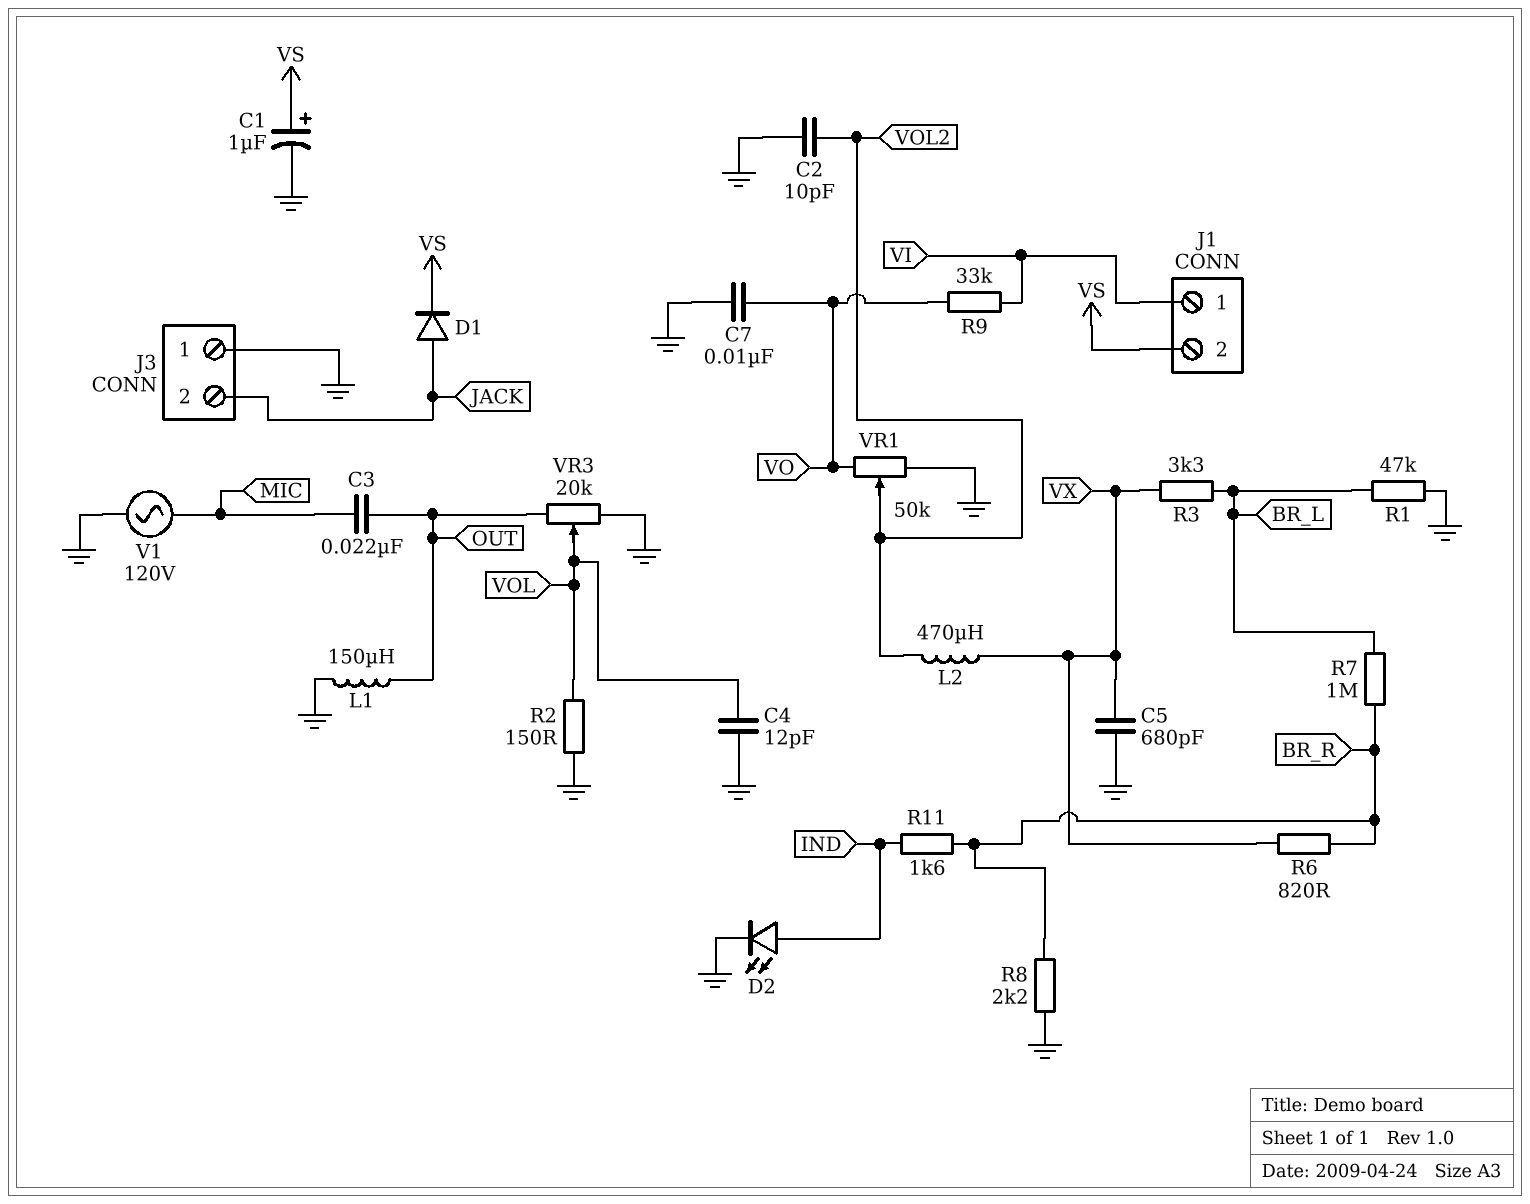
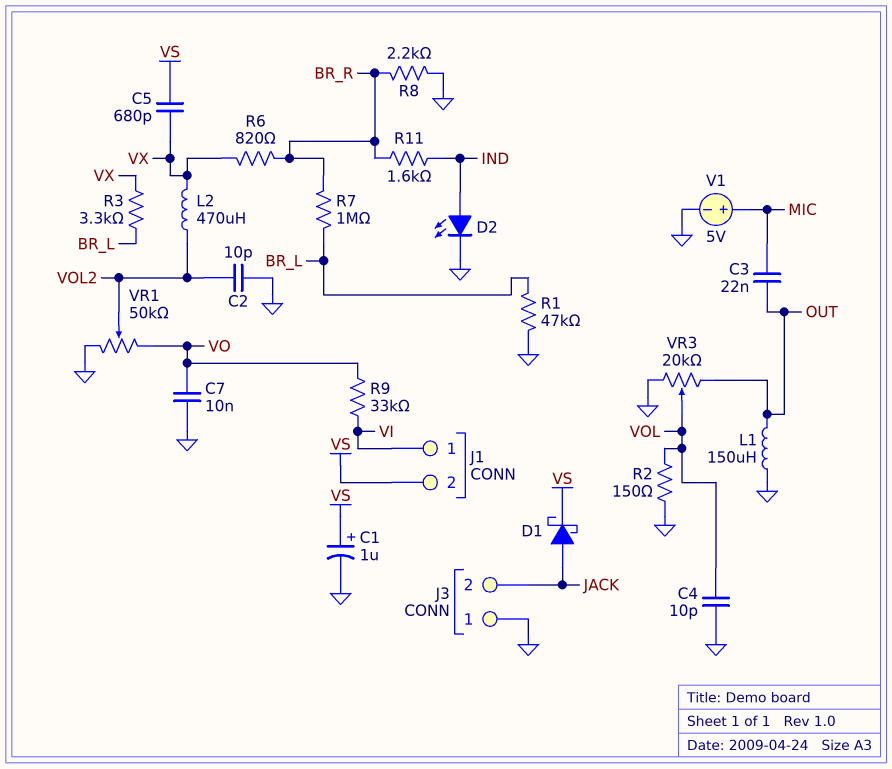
C4: 12pF (GND, VOL) -> 10pF (GND, VOL)
C5: 680pF (GND, VX) -> 680pF (VS, VX)
D1: diode (A JACK, K VS) -> schottky (A JACK, K VS)
V1: AC 120V (GND, MIC) -> 5V (plus MIC, minus GND)

